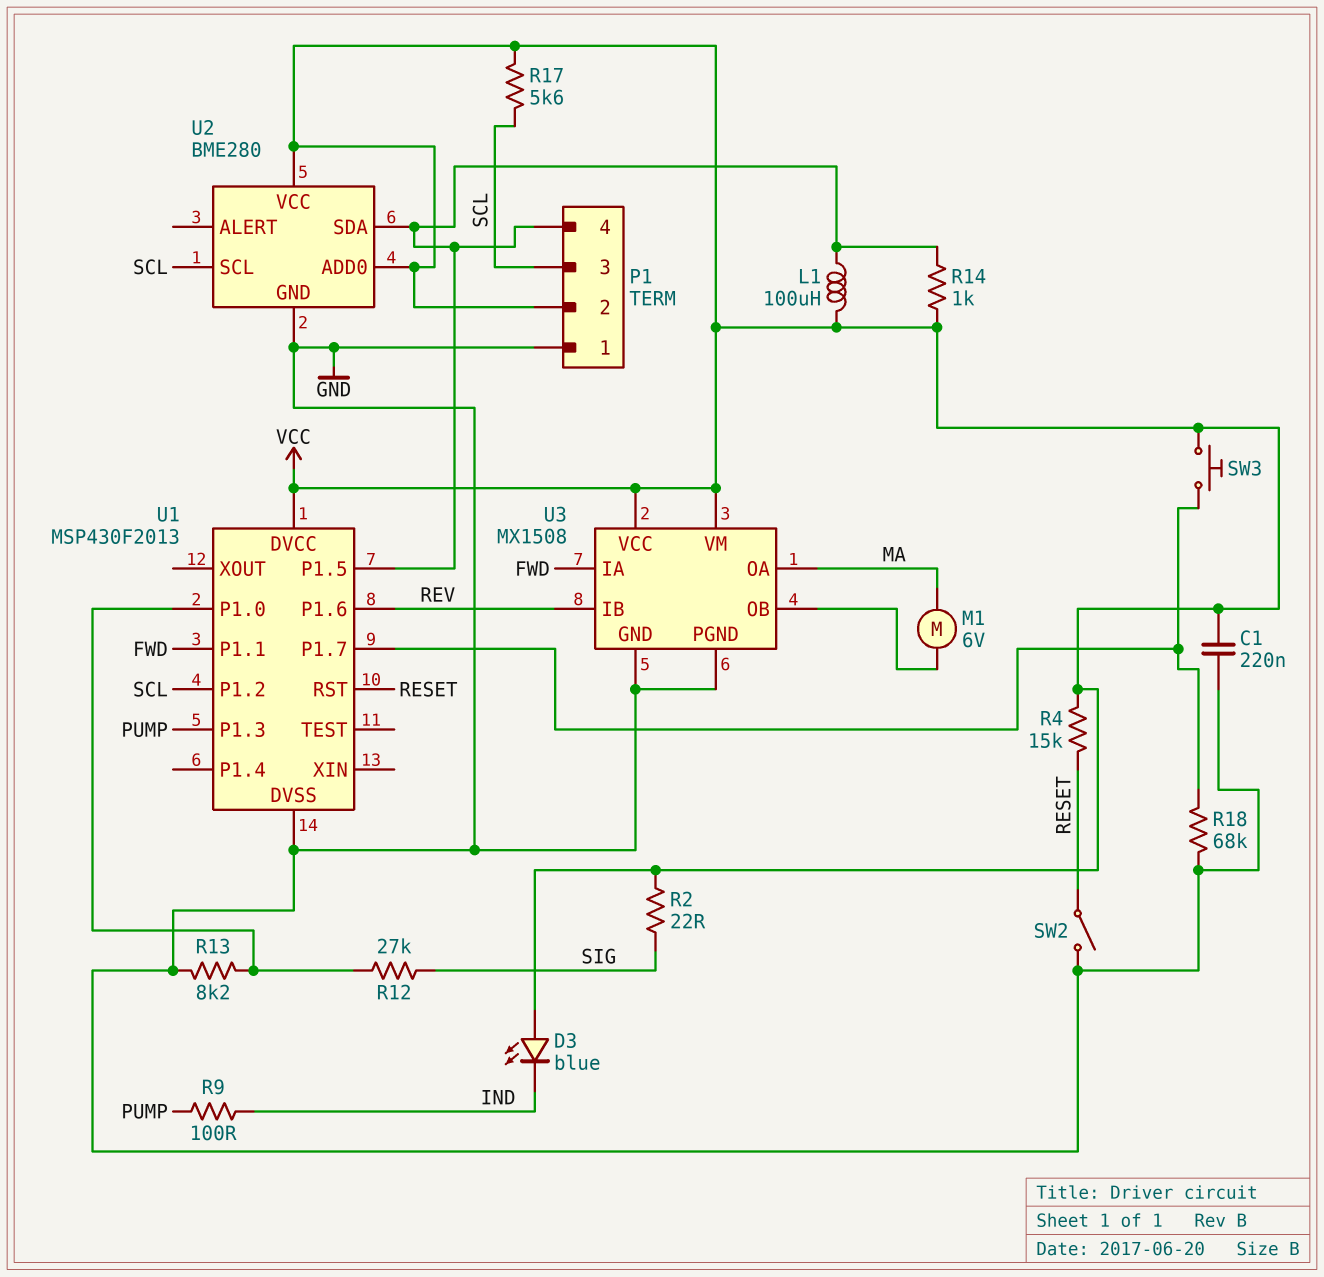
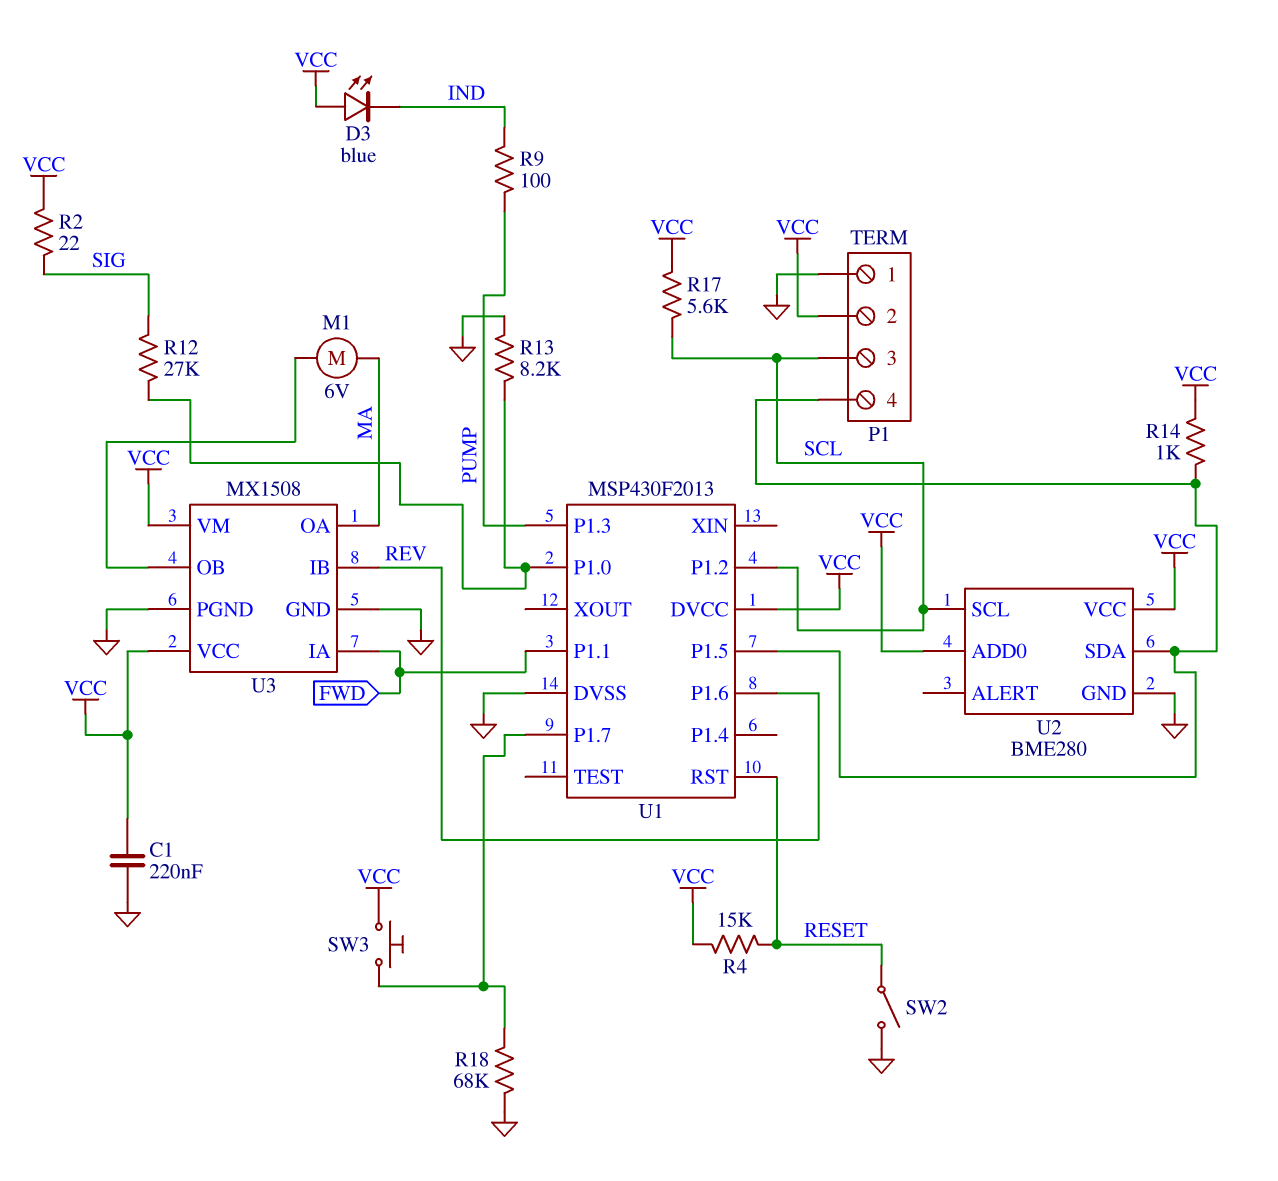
L1: 100uH (P1/4, VCC) -> none

